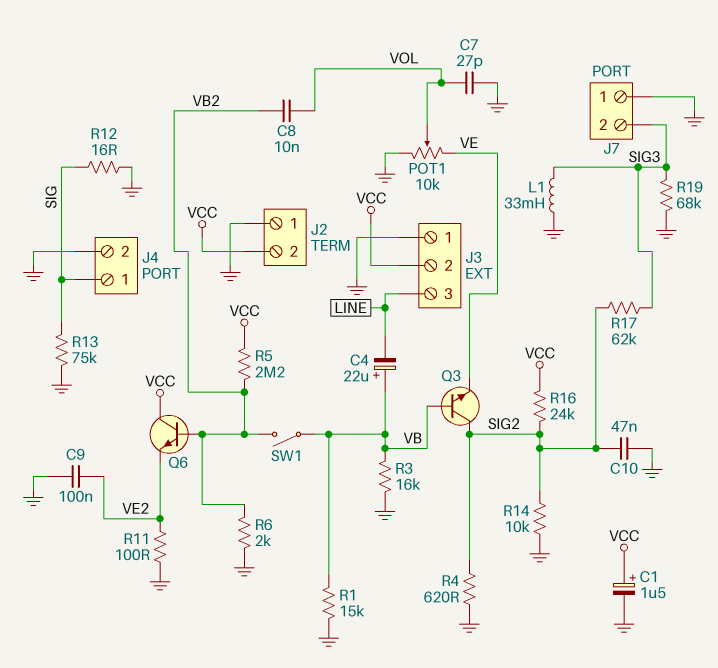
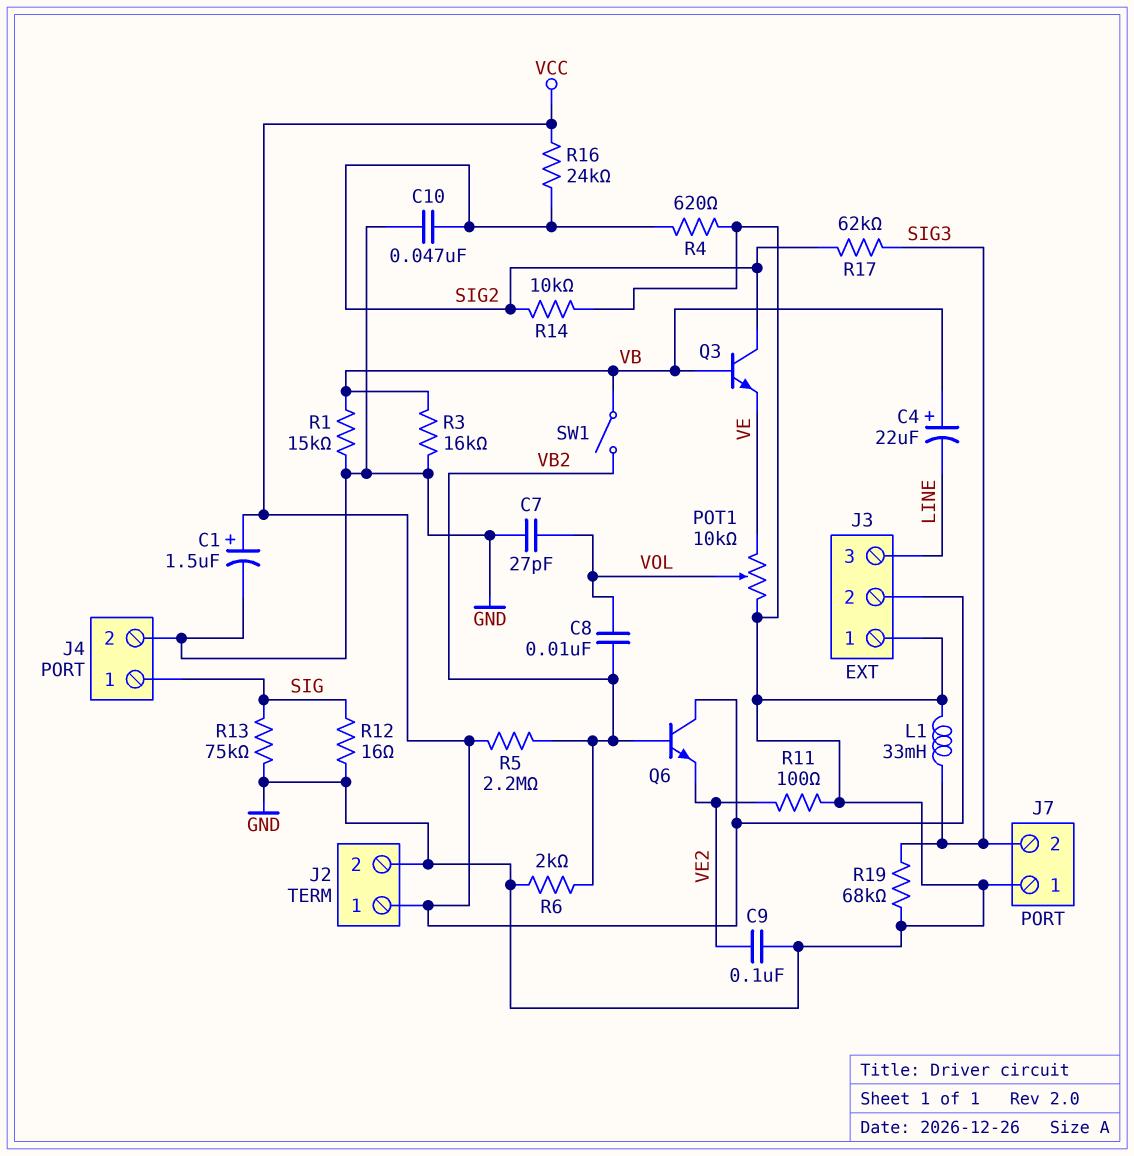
J2 pin 1: GND -> VCC
J2 pin 2: VCC -> GND

